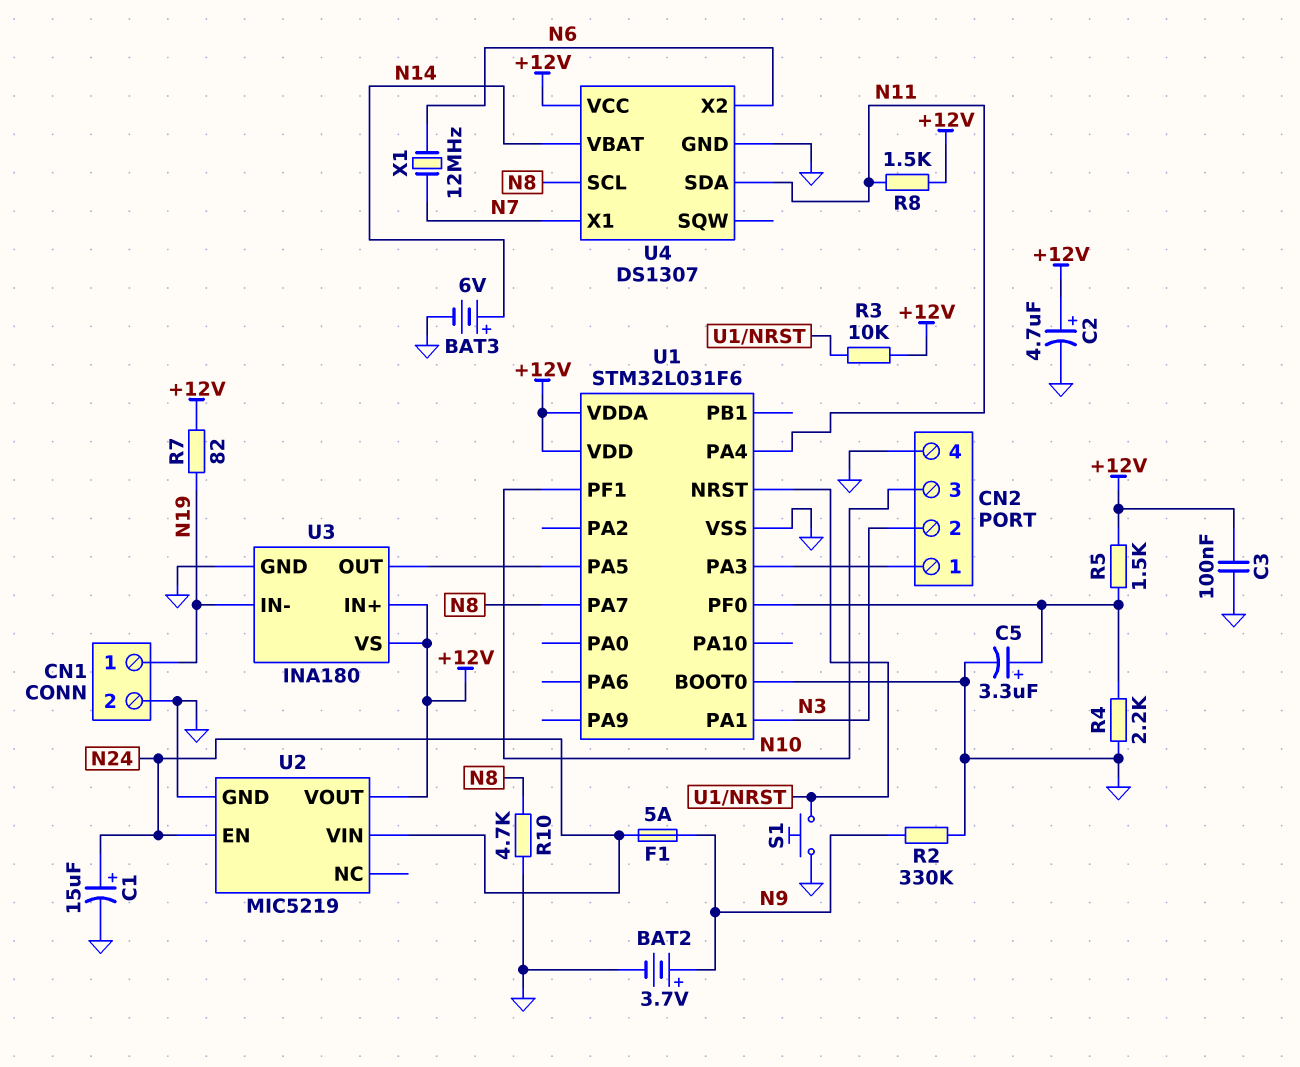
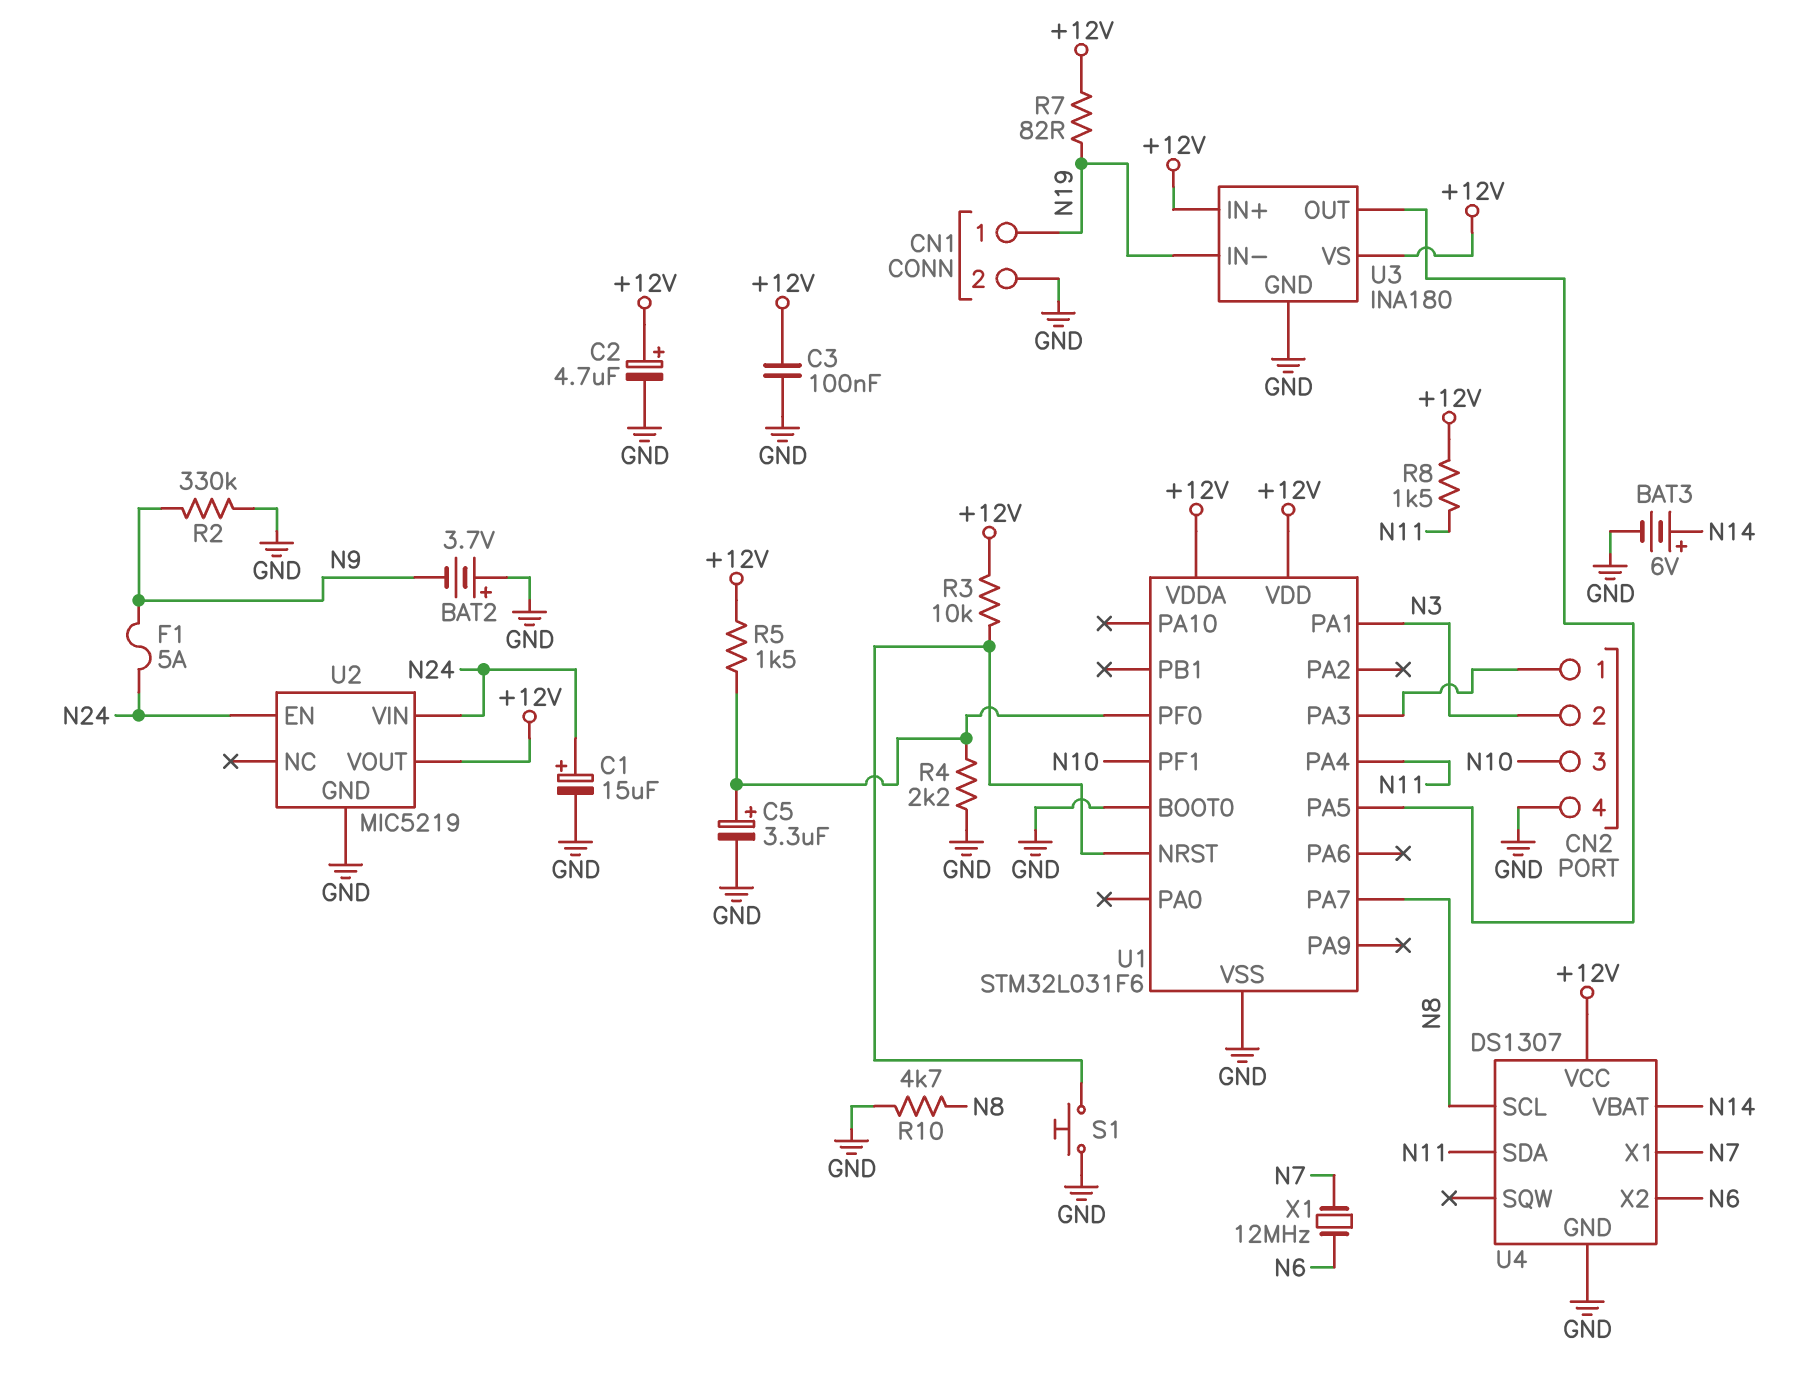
BAT2: 3.7V (plus N9, minus GND) -> 3.7V (plus GND, minus N9)

